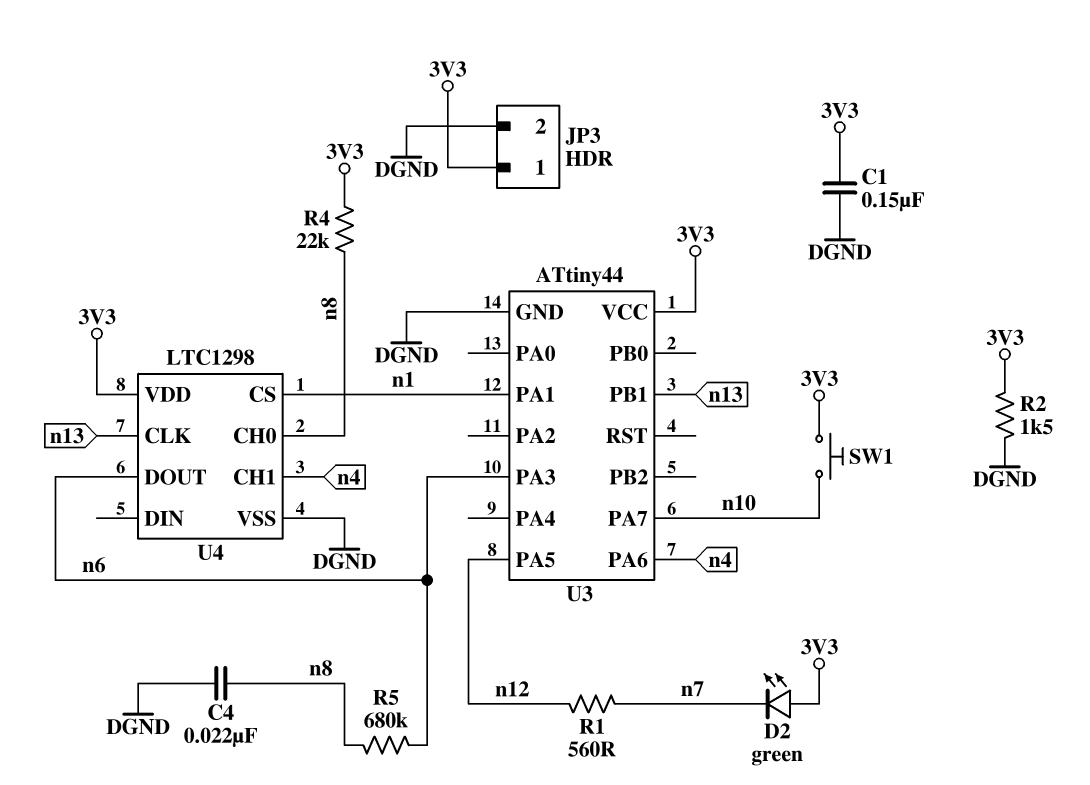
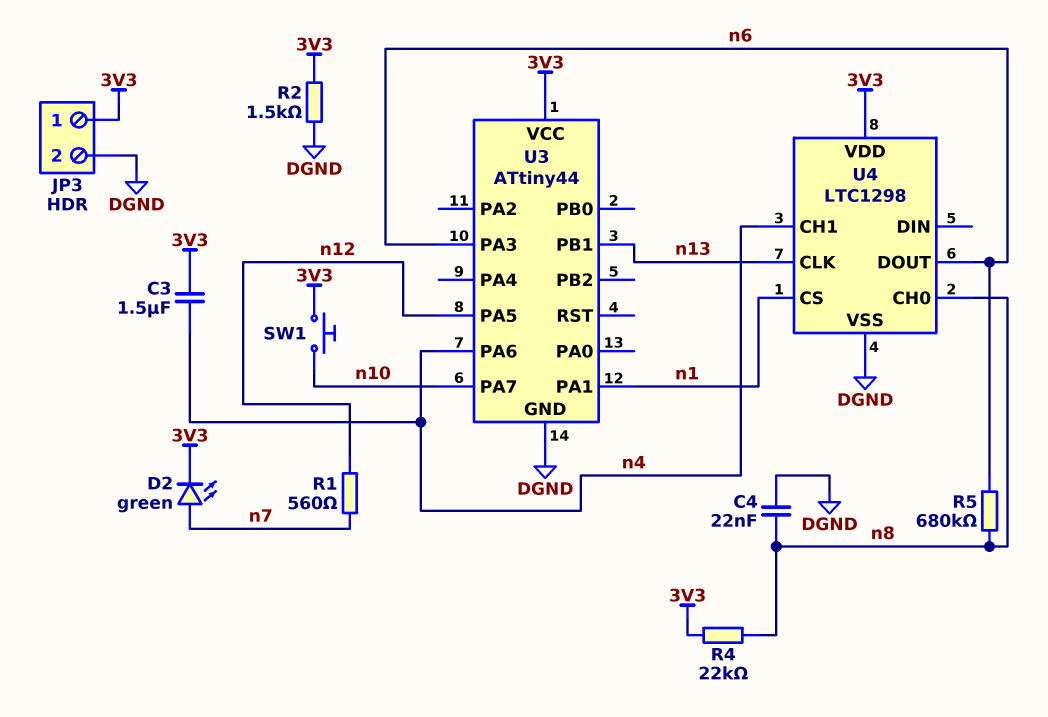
C1: 150nF (3V3, DGND) -> none
C3: none -> 1.5uF (3V3, n4)
D2: LED green (A 3V3, K n7) -> LED green (A n7, K 3V3)

